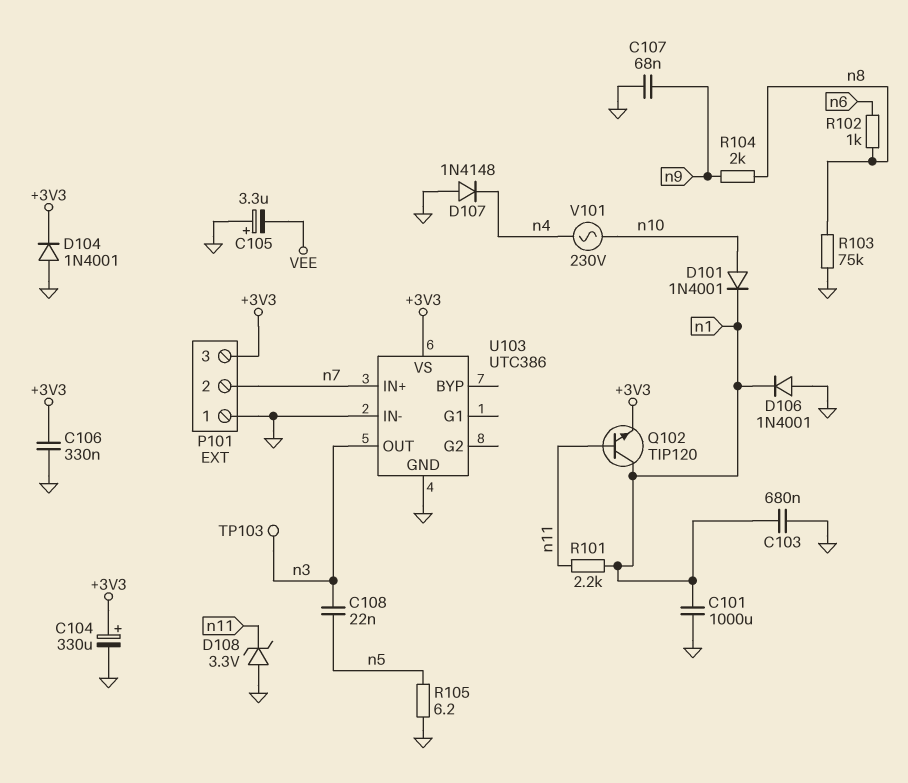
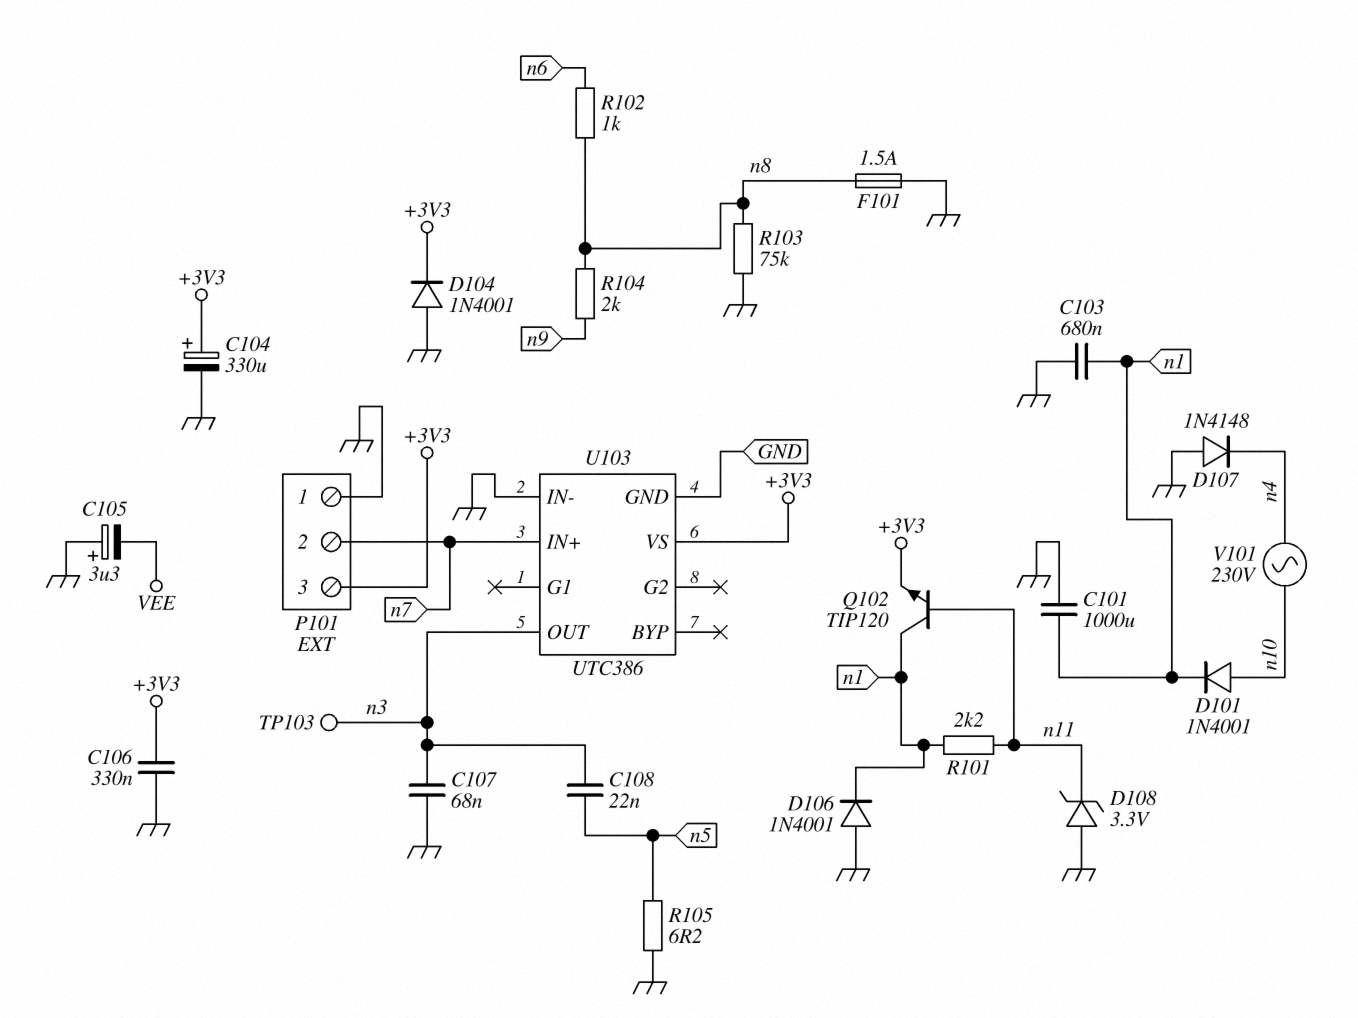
C107: 68nF (GND, n9) -> 68nF (GND, n3)
F101: none -> 1.5A (GND, n8)

